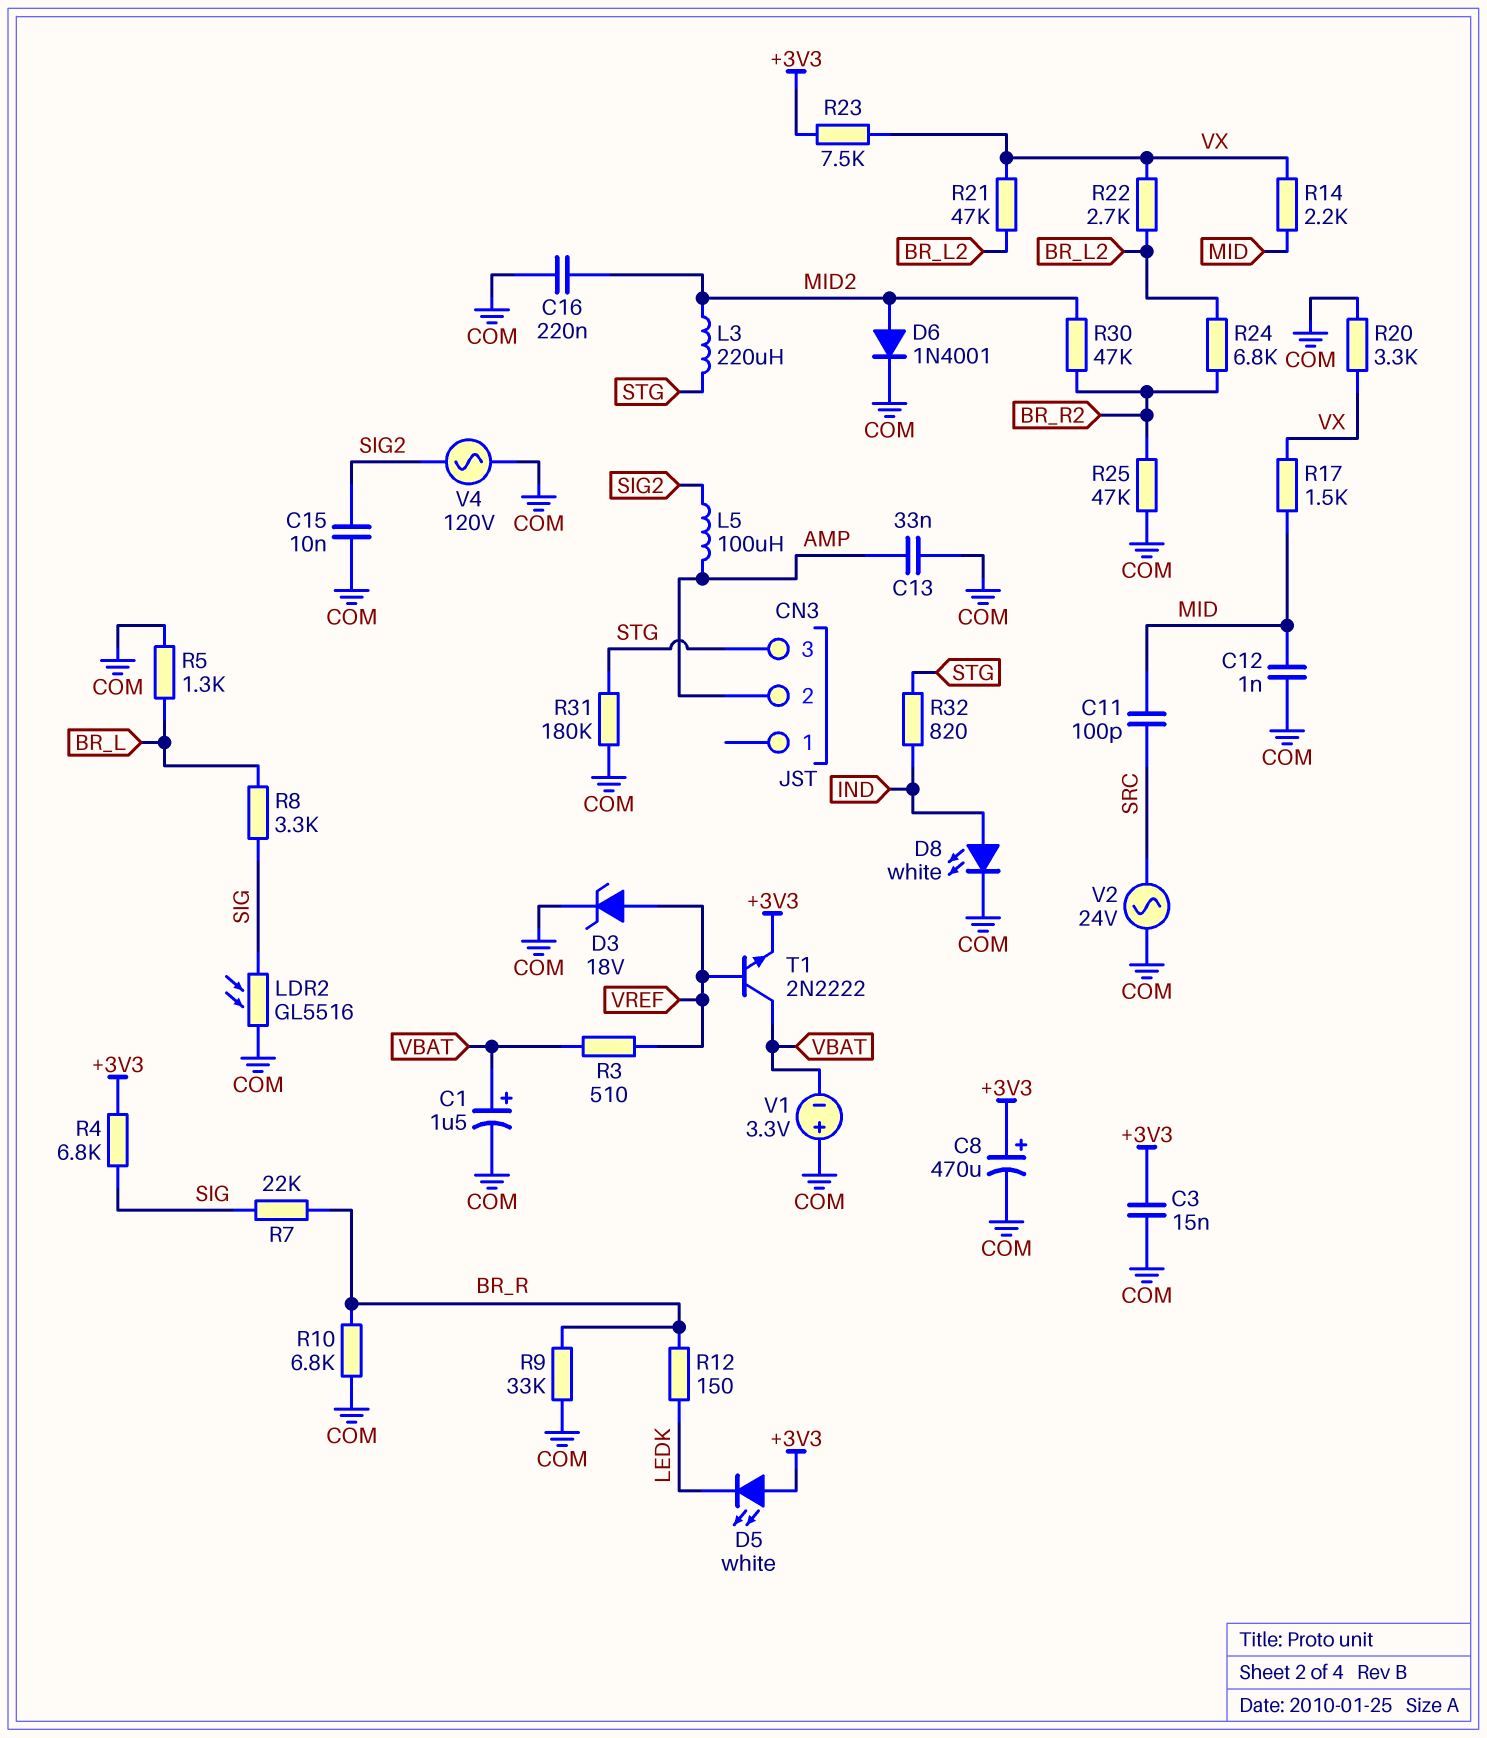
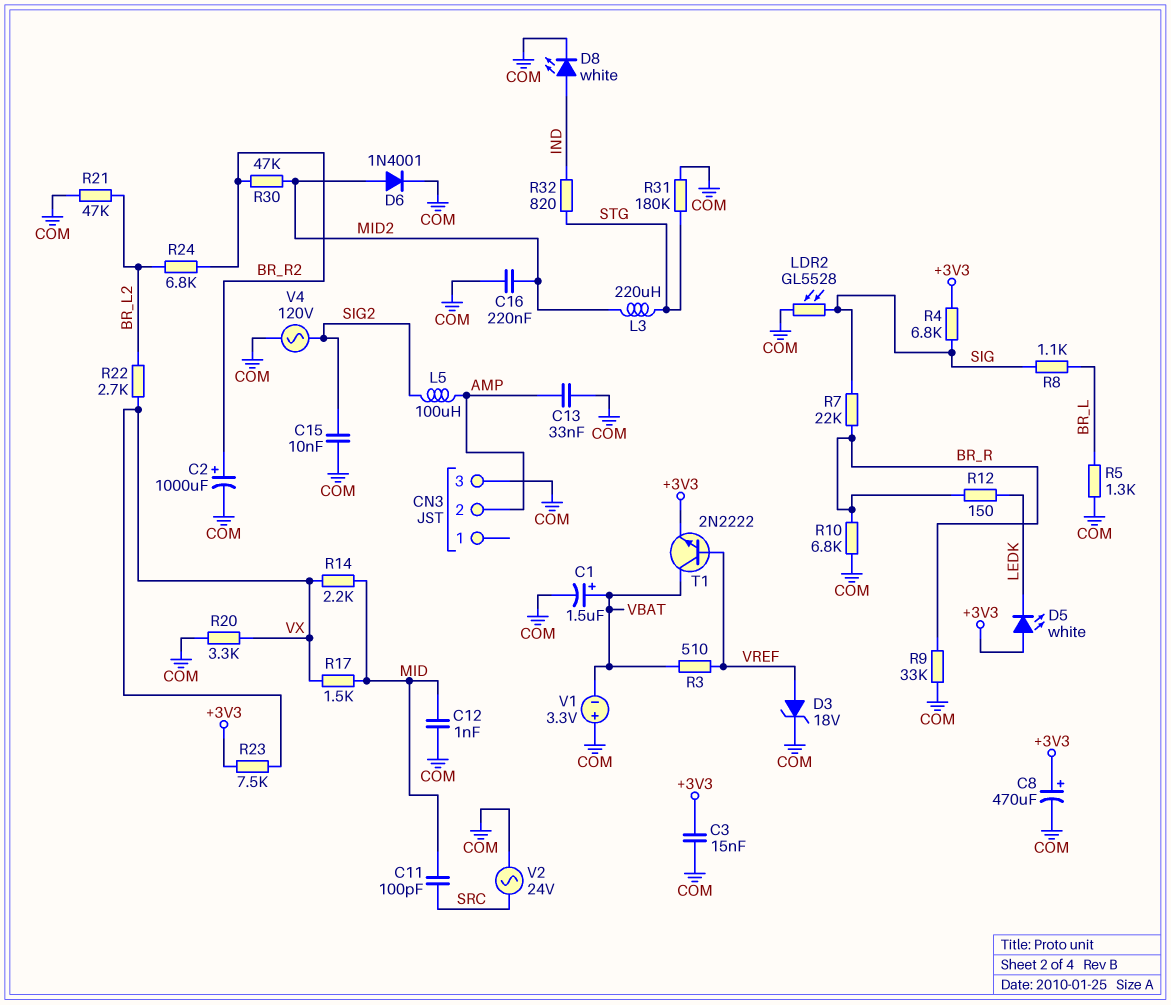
C2: none -> 1000uF (plus BR_R2, minus COM)
CN3 pin 3: STG -> COM
LDR2: GL5516 (COM, SIG) -> GL5528 (COM, SIG)
R8: 3.3k (BR_L, SIG) -> 1.1k (BR_L, SIG)
R21: 47k (BR_L2, VX) -> 47k (BR_L2, COM)
R25: 47k (BR_R2, COM) -> none

